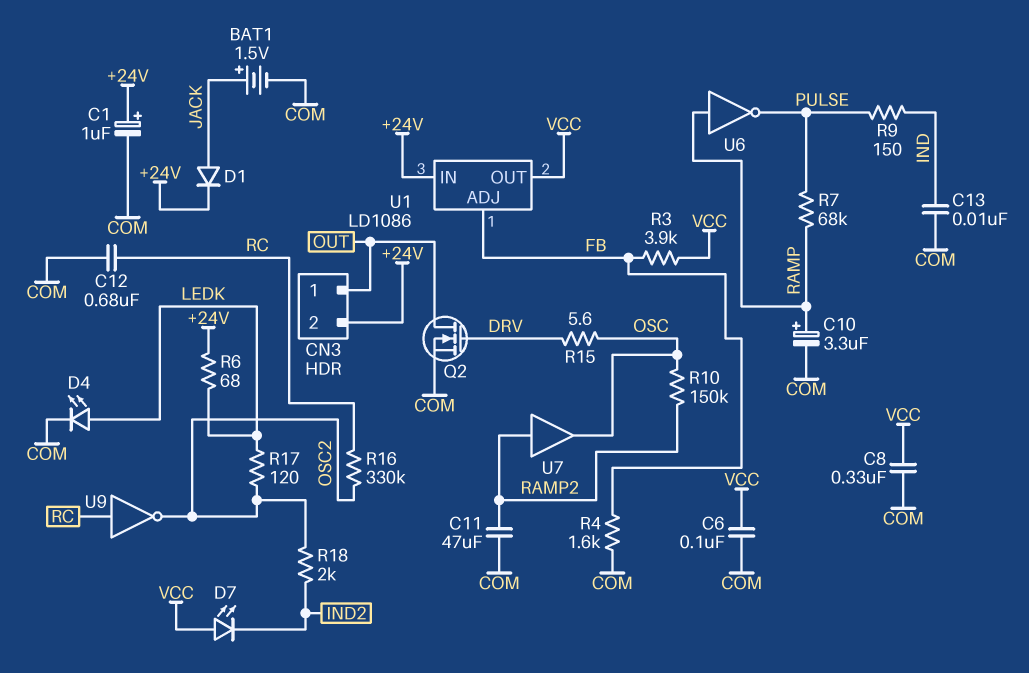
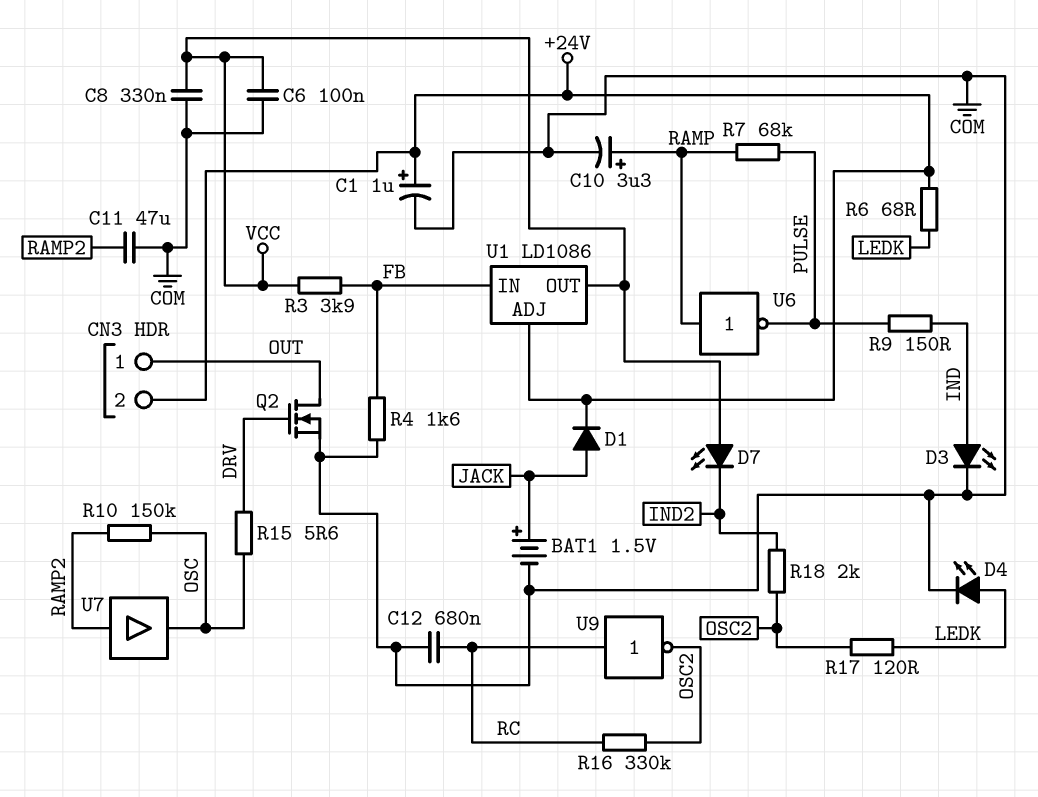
C13: 10nF (COM, IND) -> none
D3: none -> LED (A IND, K COM)
U1 pin ADJ: FB -> +24V
U1 pin IN: +24V -> FB

